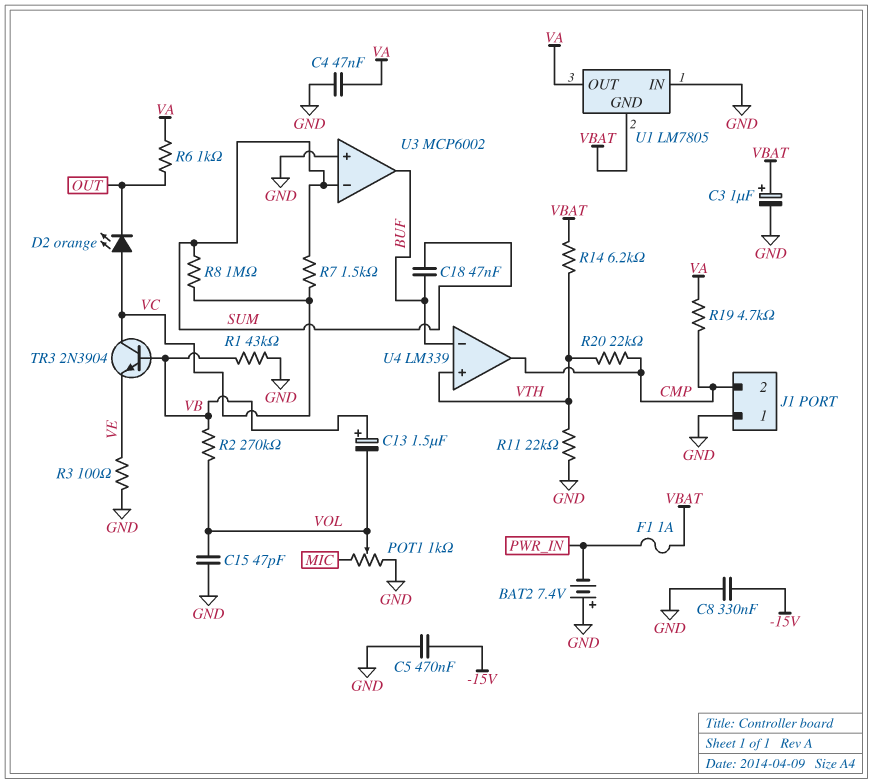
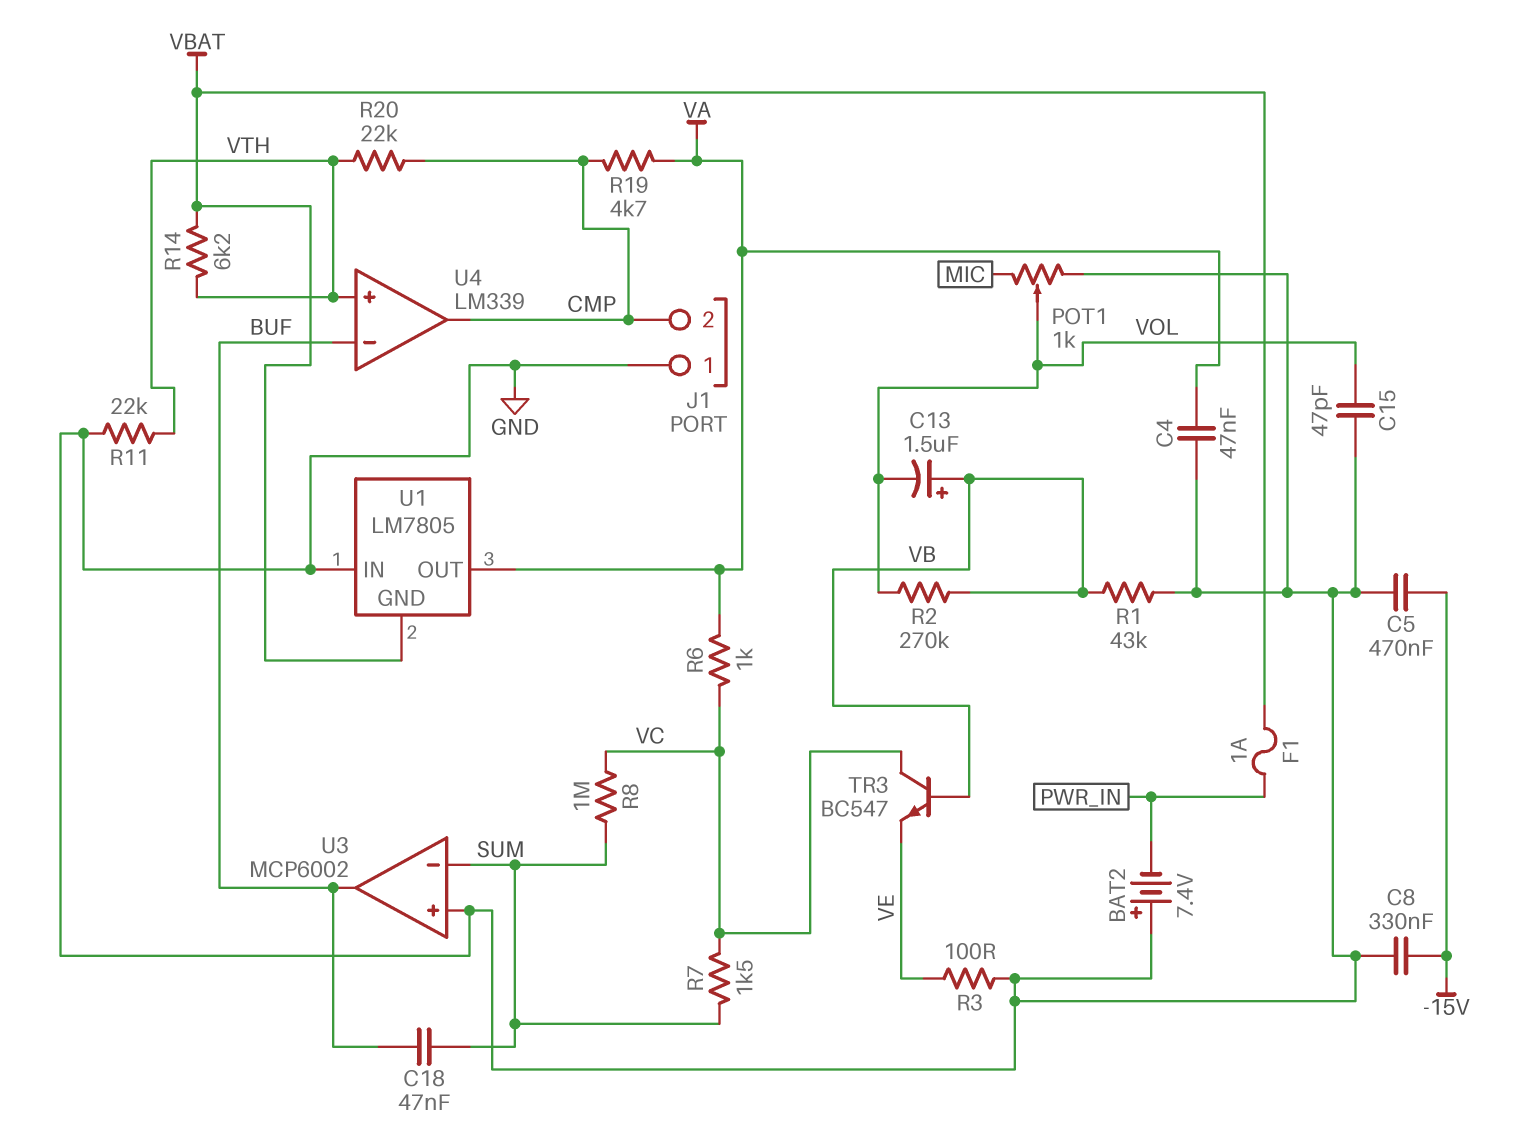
C3: 1uF (plus VBAT, minus GND) -> none
D2: LED orange (A VC, K OUT) -> none
R6: 1k (OUT, VA) -> 1k (VA, VC)
TR3: NPN 2N3904 (B VB, C VC, E VE) -> NPN BC547 (B VB, C VC, E VE)

